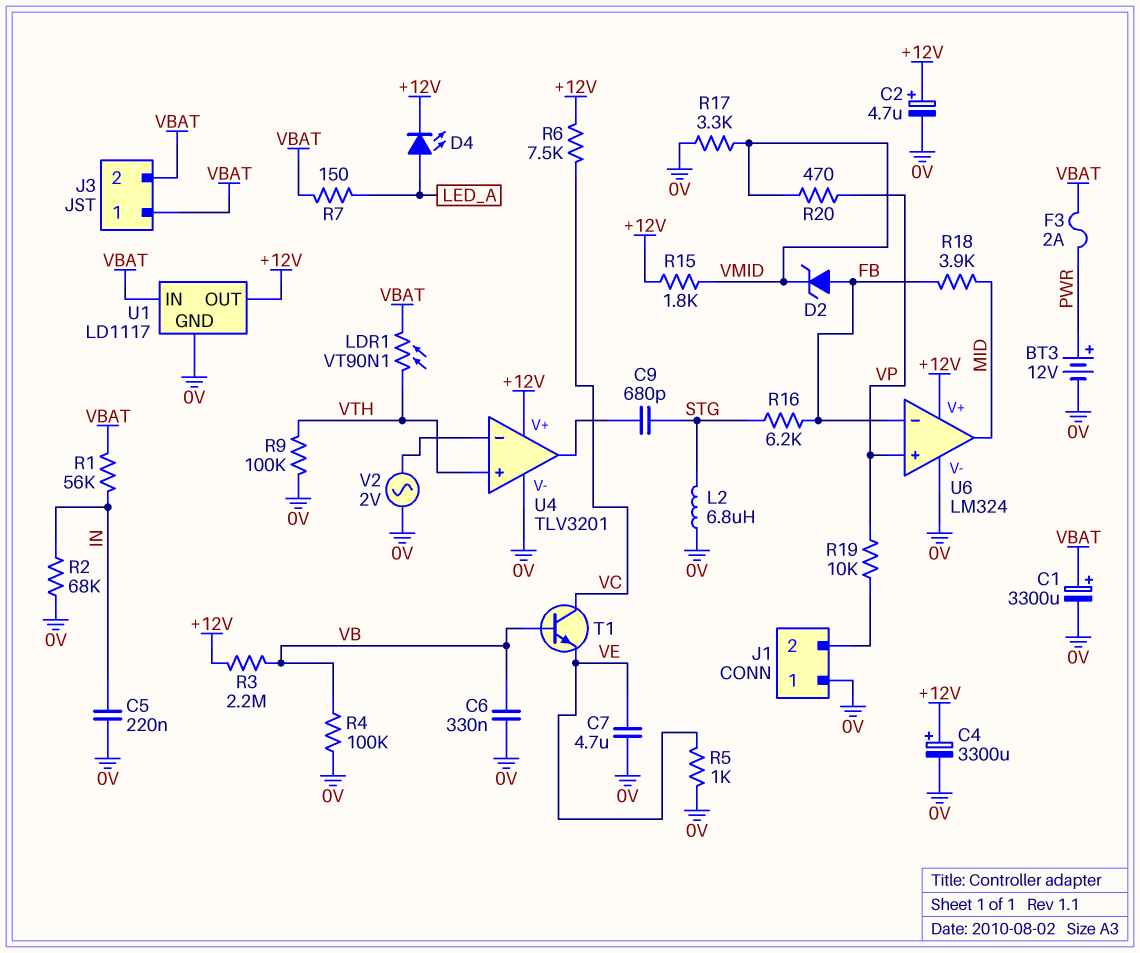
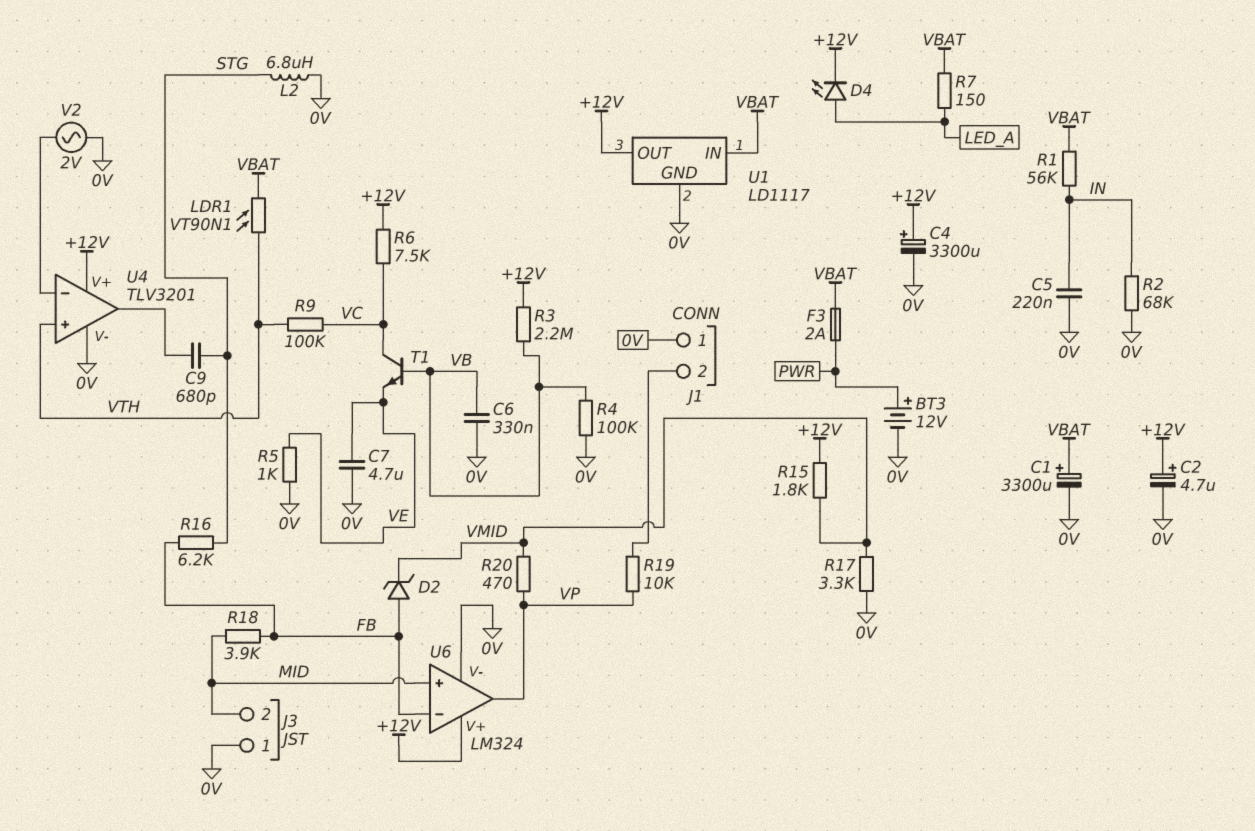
J3 pin 1: VBAT -> 0V
J3 pin 2: VBAT -> MID
R9: 100k (0V, VTH) -> 100k (VC, VTH)
U6 pin in+: VP -> MID
U6 pin out: MID -> VP

